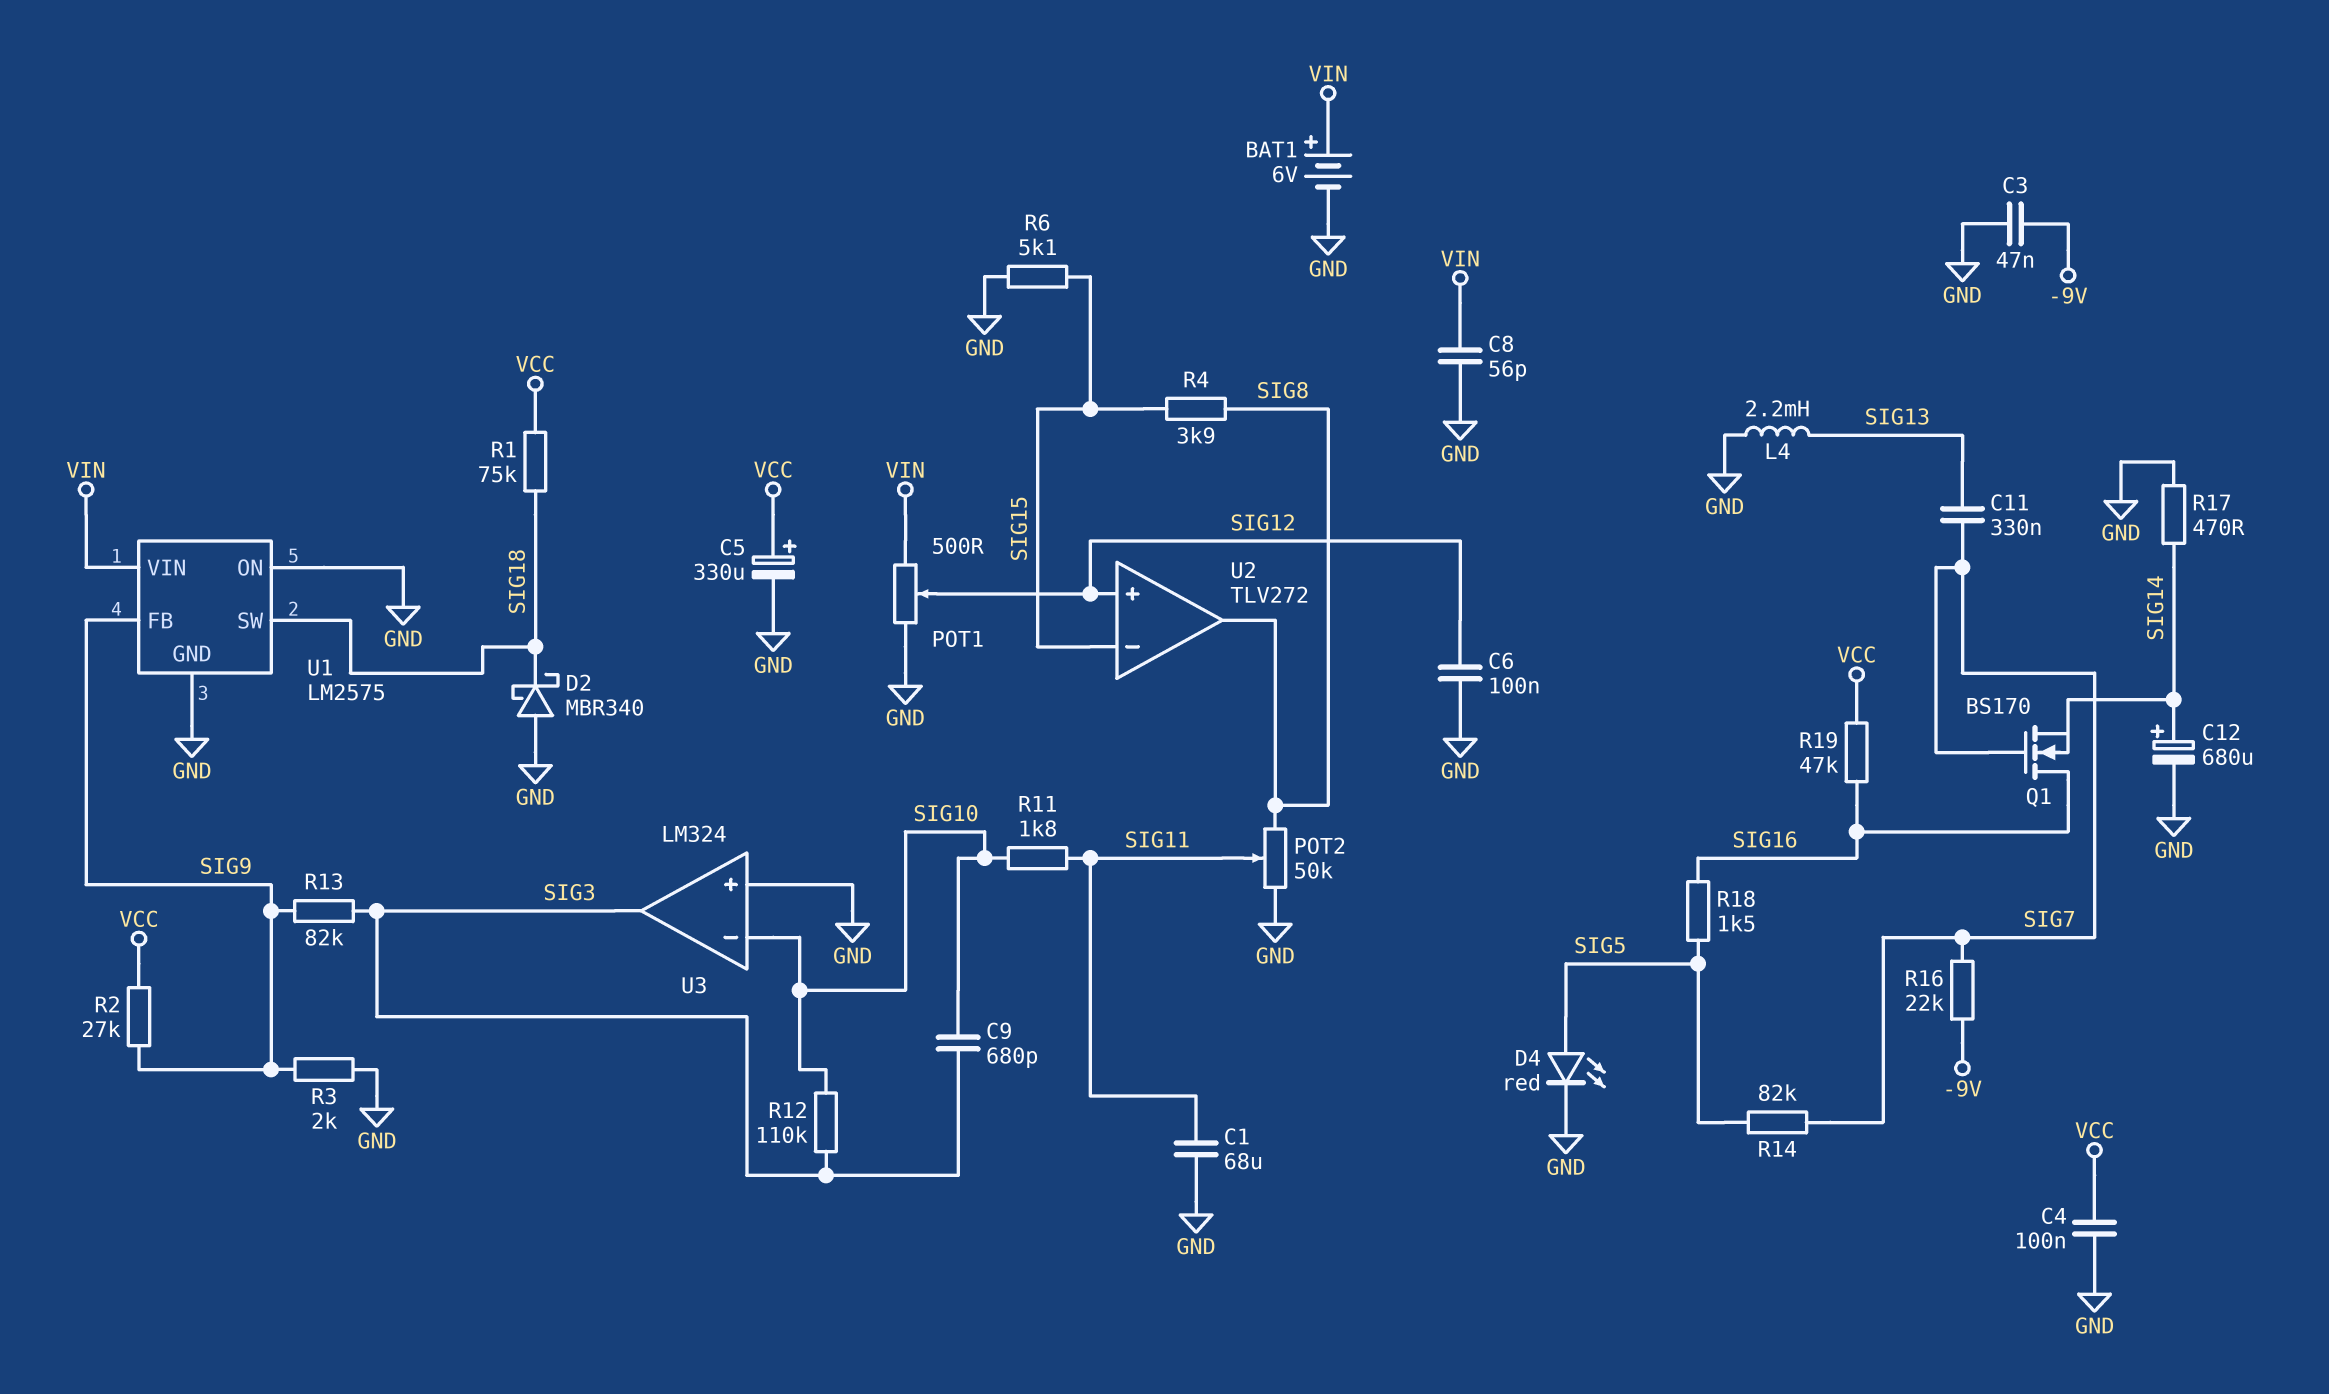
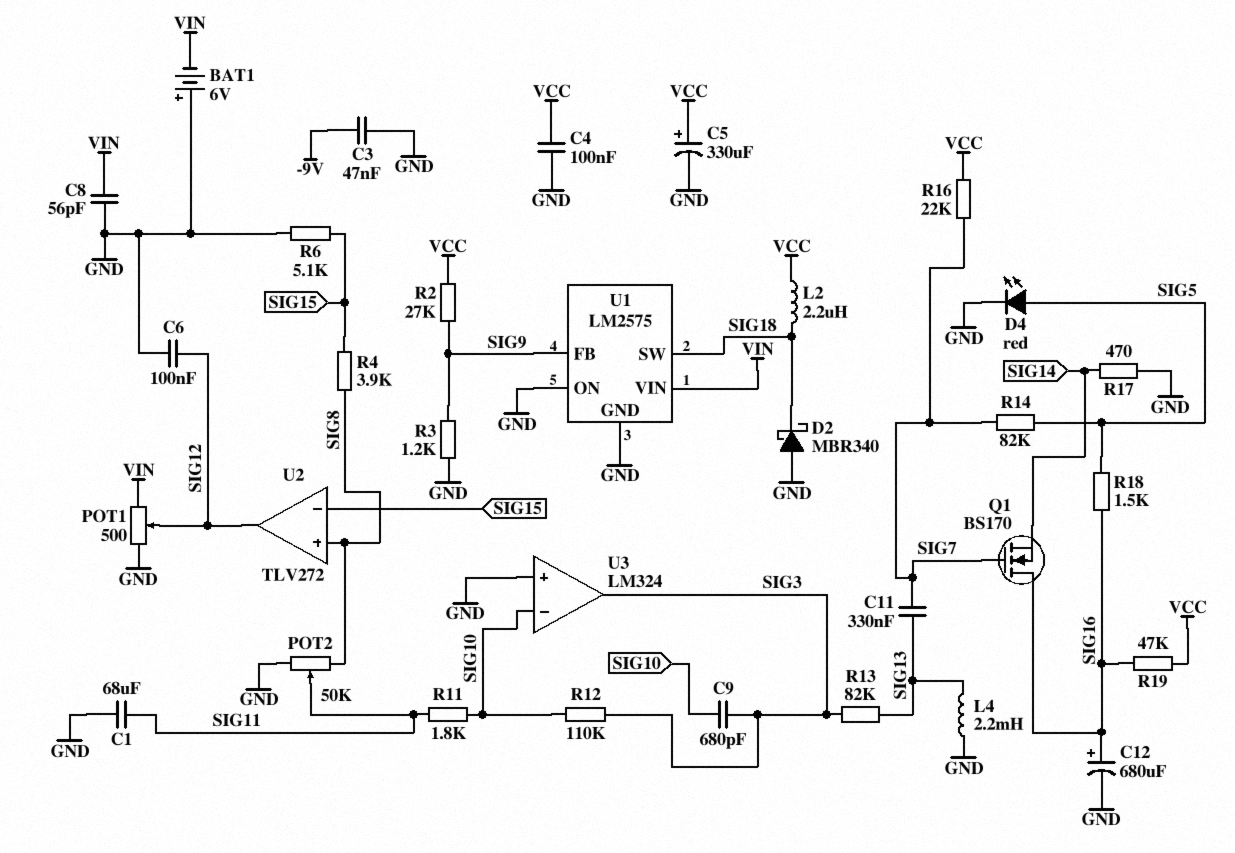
BAT1: 6V (plus VIN, minus GND) -> 6V (plus GND, minus VIN)
C12: 680uF (plus SIG14, minus GND) -> 680uF (plus SIG16, minus GND)
L2: none -> 2.2uH (SIG18, VCC)
R1: 75k (SIG18, VCC) -> none
R3: 2k (GND, SIG9) -> 1.2k (GND, SIG9)
R13: 82k (SIG3, SIG9) -> 82k (SIG3, SIG13)
R16: 22k (-9V, SIG7) -> 22k (SIG7, VCC)
U2 pin in+: SIG12 -> SIG8
U2 pin out: SIG8 -> SIG12

